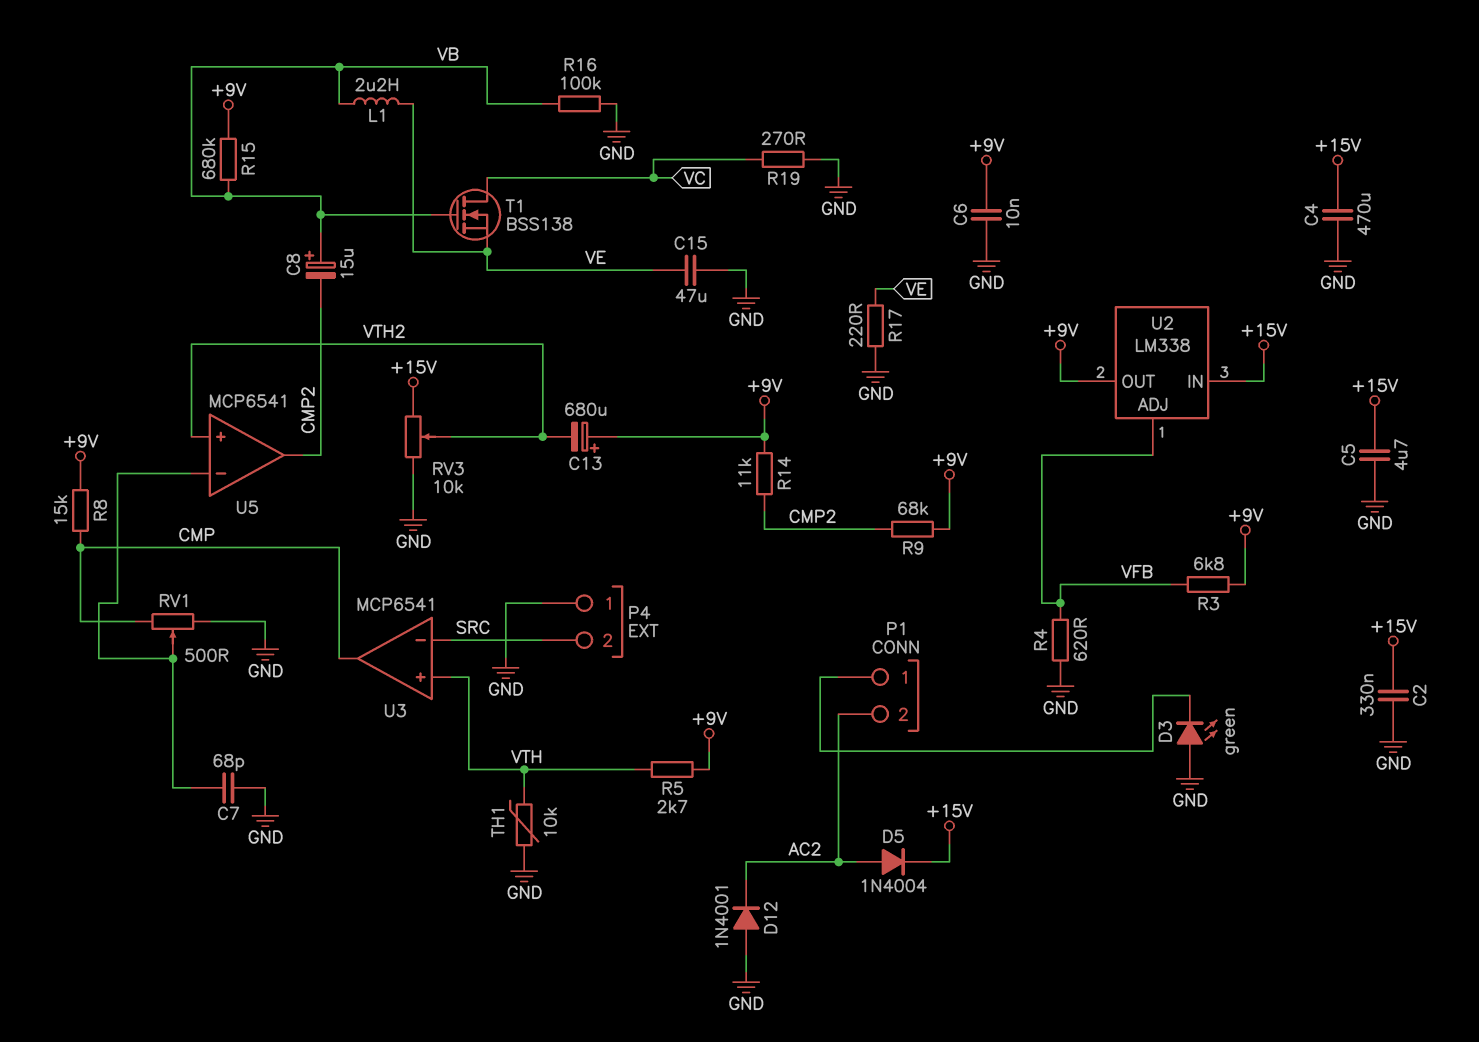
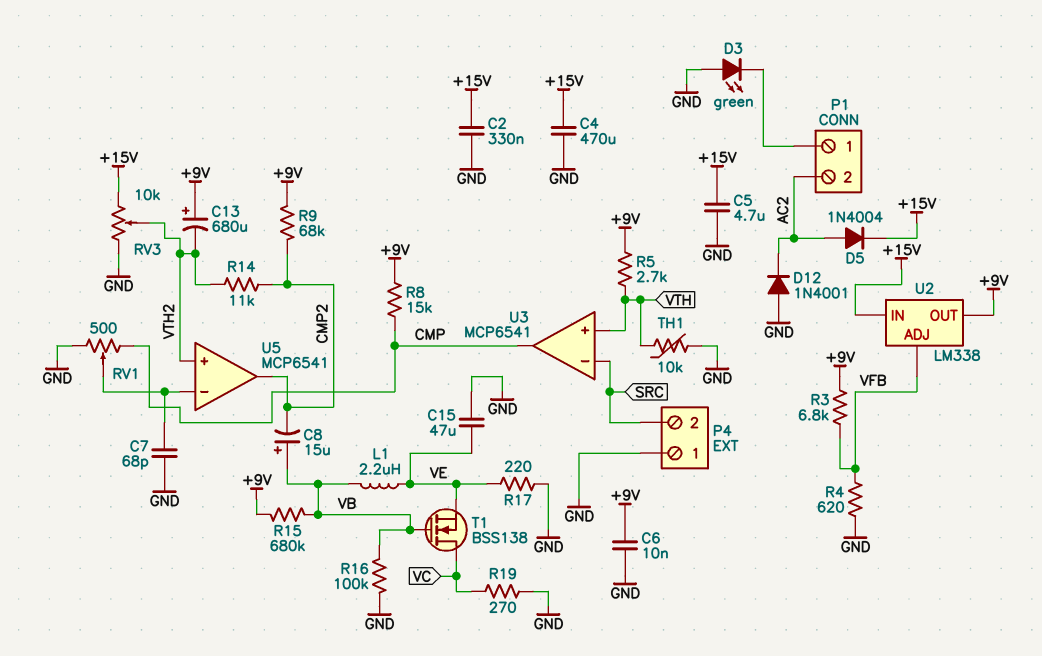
R14: 11k (+9V, CMP2) -> 11k (CMP2, VTH2)

